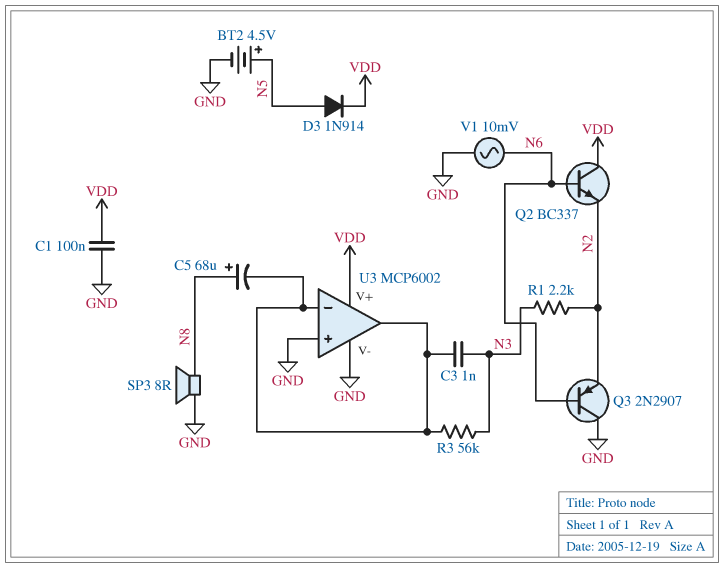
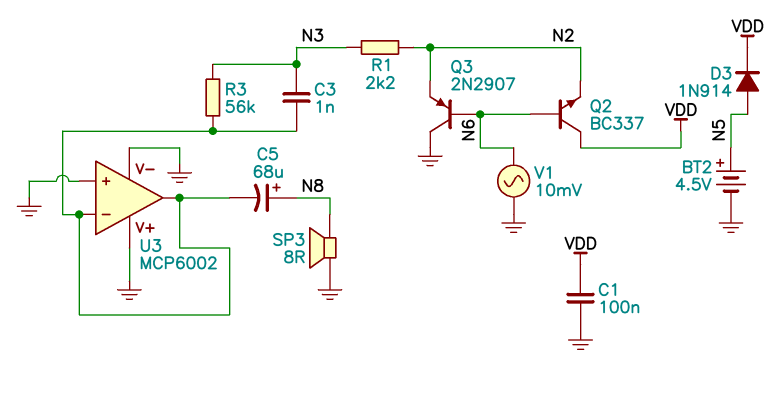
U3 pin V+: VDD -> GND

